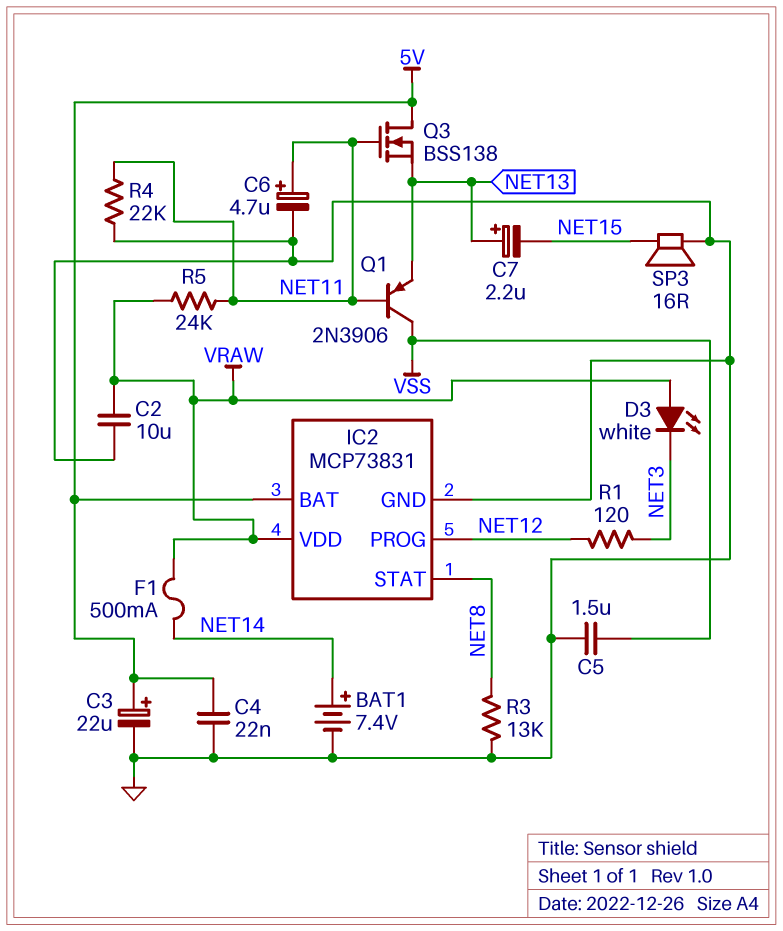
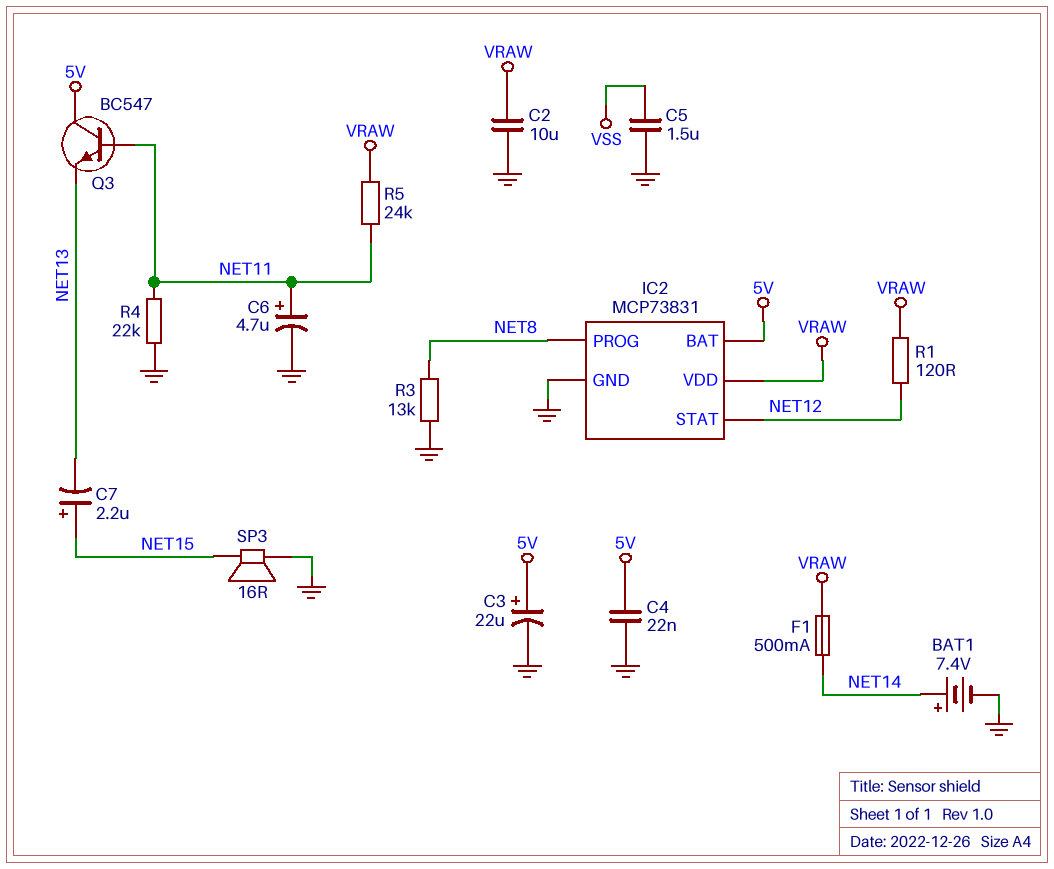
C7: 2.2uF (plus NET13, minus NET15) -> 2.2uF (plus NET15, minus NET13)
D3: LED white (A VRAW, K NET3) -> none
IC2 pin PROG: NET12 -> NET8
IC2 pin STAT: NET8 -> NET12
Q1: PNP 2N3906 (B NET11, C VSS, E NET13) -> none
Q3: NMOS BSS138 (G NET11, D 5V, S NET13) -> NPN BC547 (B NET11, C 5V, E NET13)
R1: 120 (NET3, NET12) -> 120 (NET12, VRAW)

